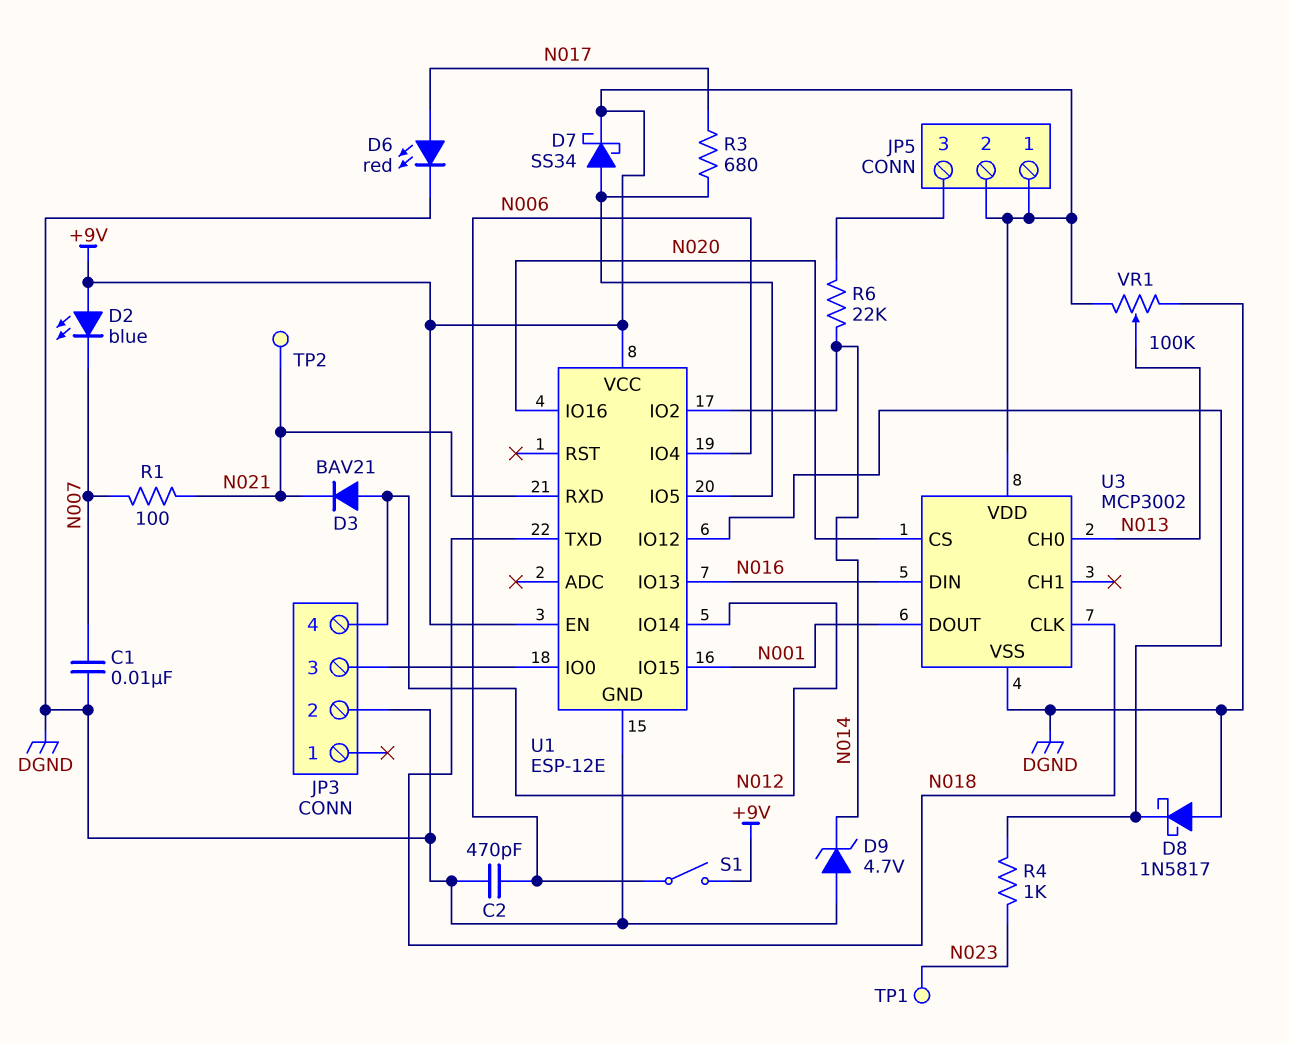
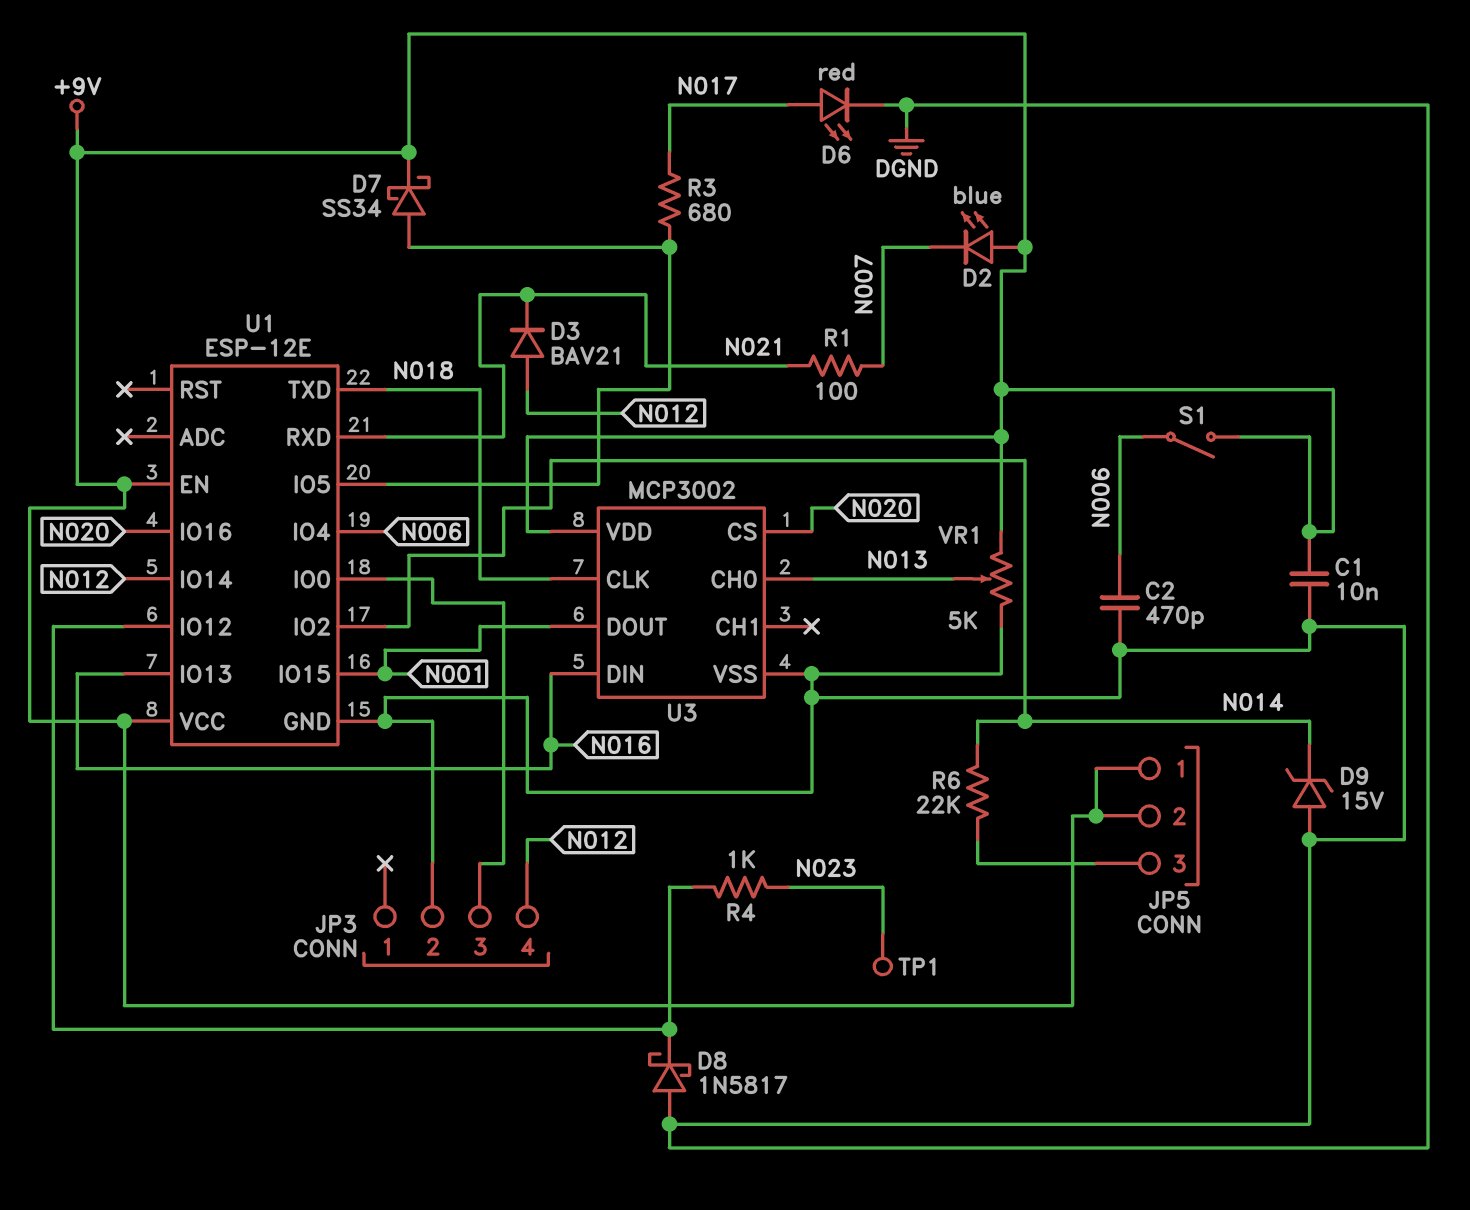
C1: 10nF (DGND, N007) -> 10nF (+9V, DGND)
D9: zener 4.7V (A DGND, K N014) -> zener 15V (A DGND, K N014)
TP2: test point (N021) -> none
VR1: 100k (+9V, DGND, wiper N013) -> 5k (+9V, DGND, wiper N013)

